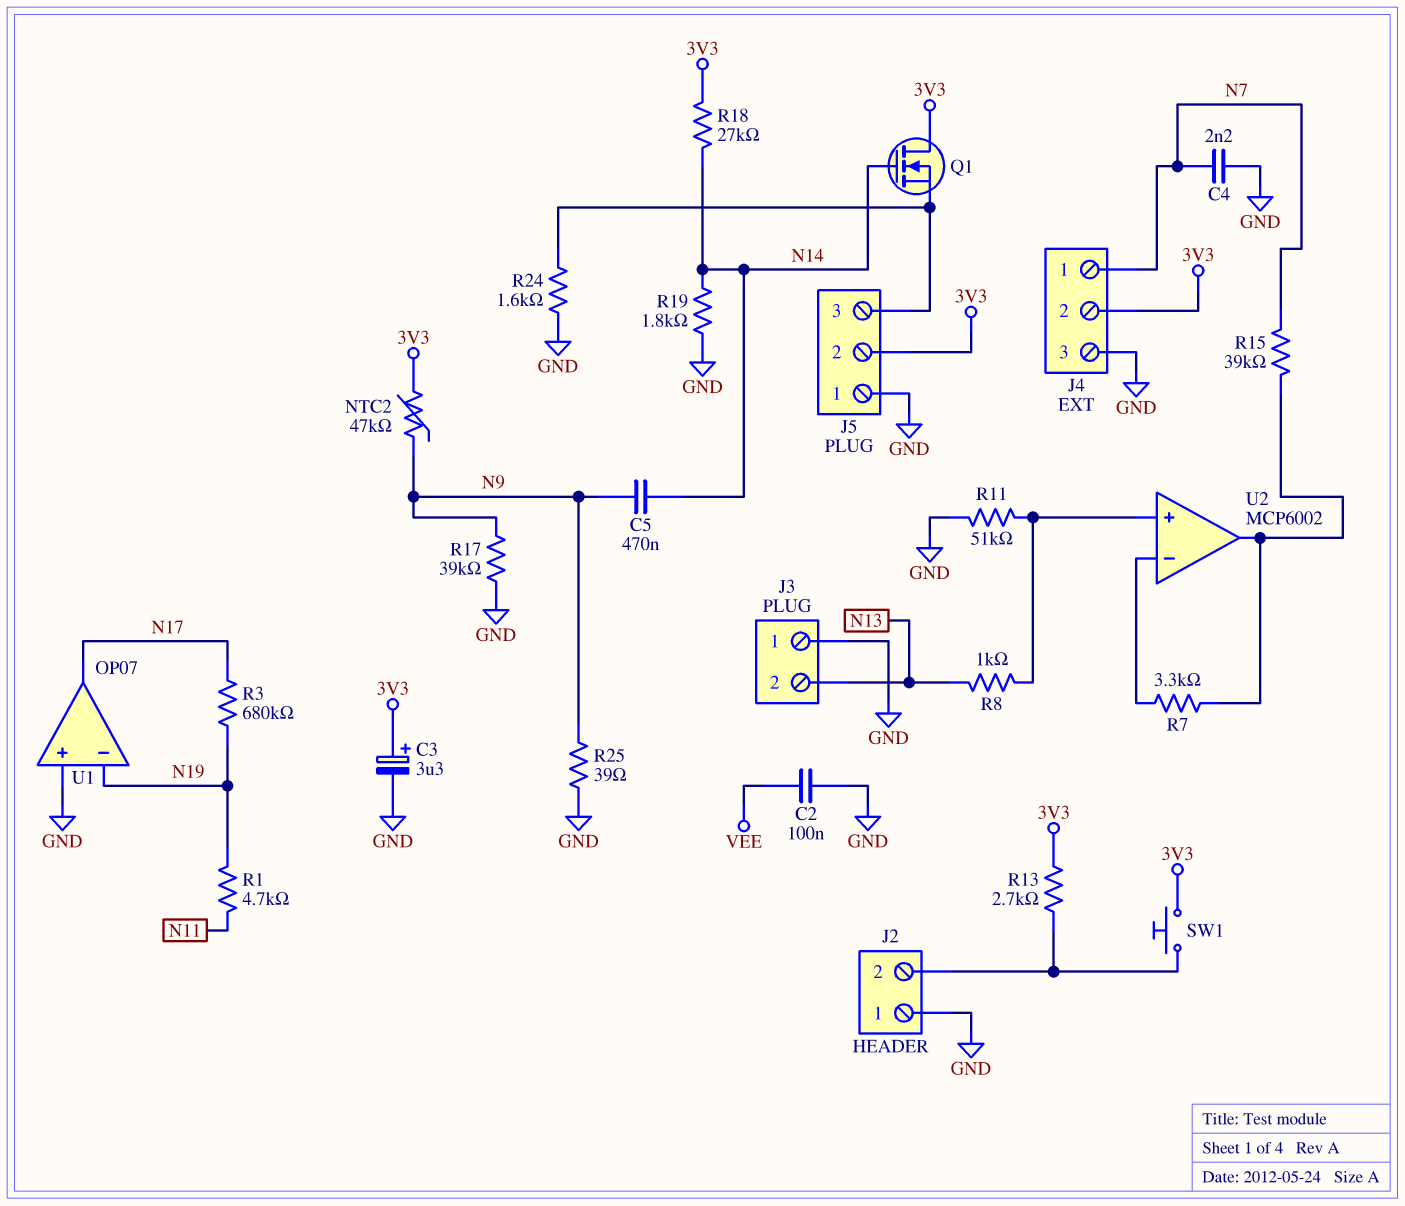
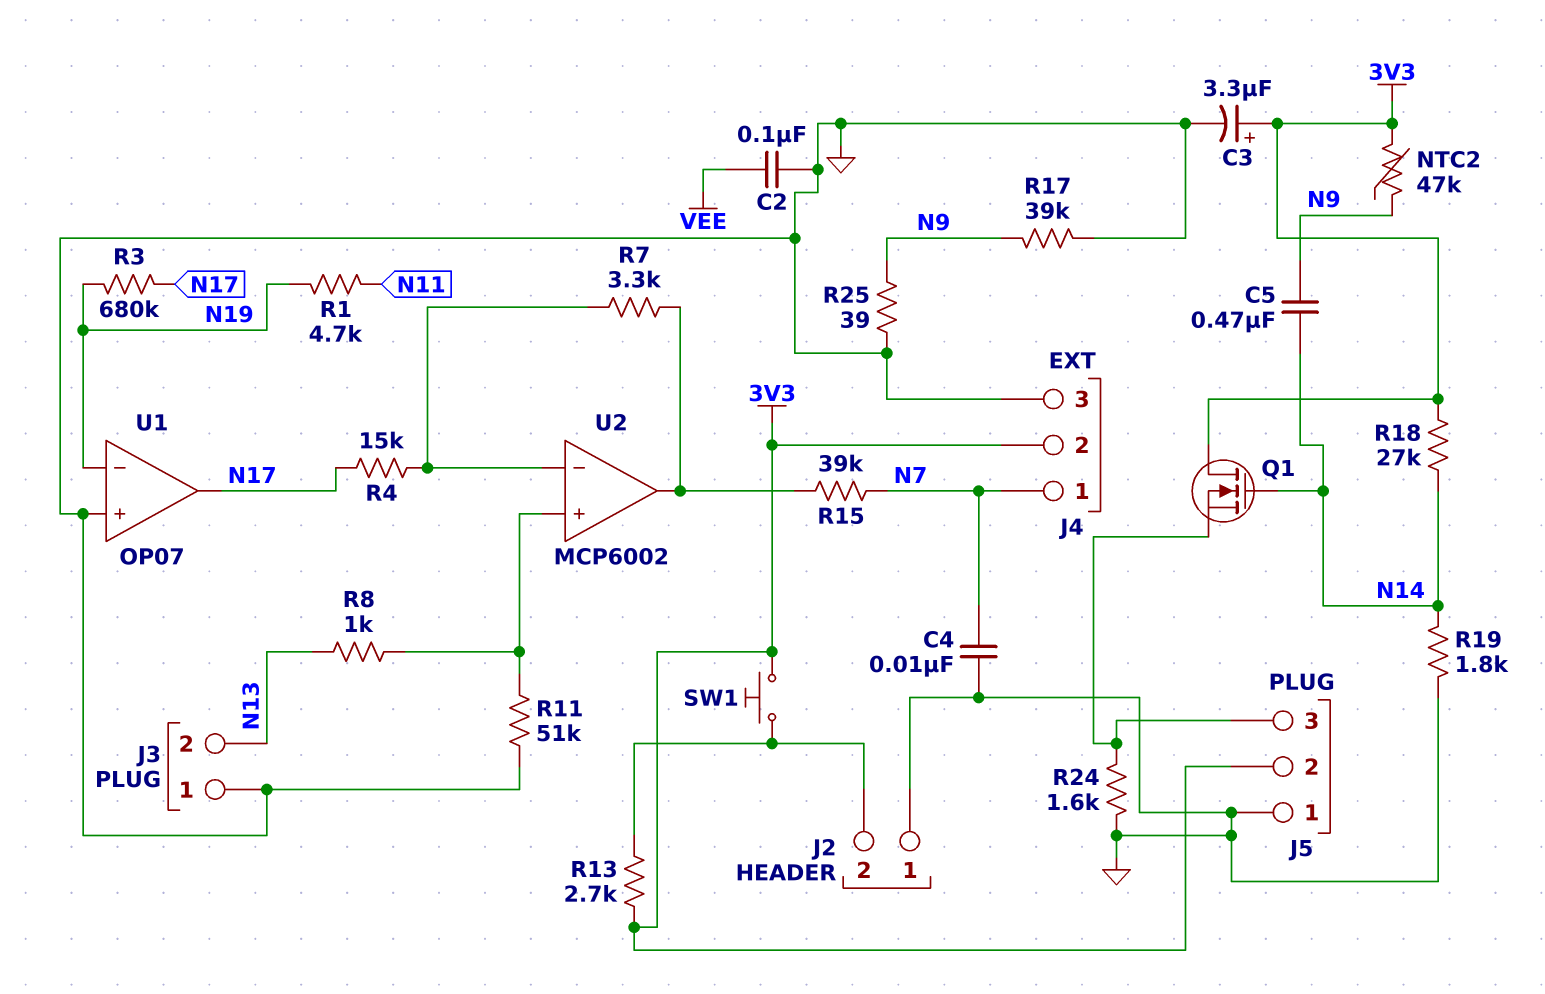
C4: 2.2nF (GND, N7) -> 10nF (GND, N7)
R4: none -> 15k (N17, U2/in-)

